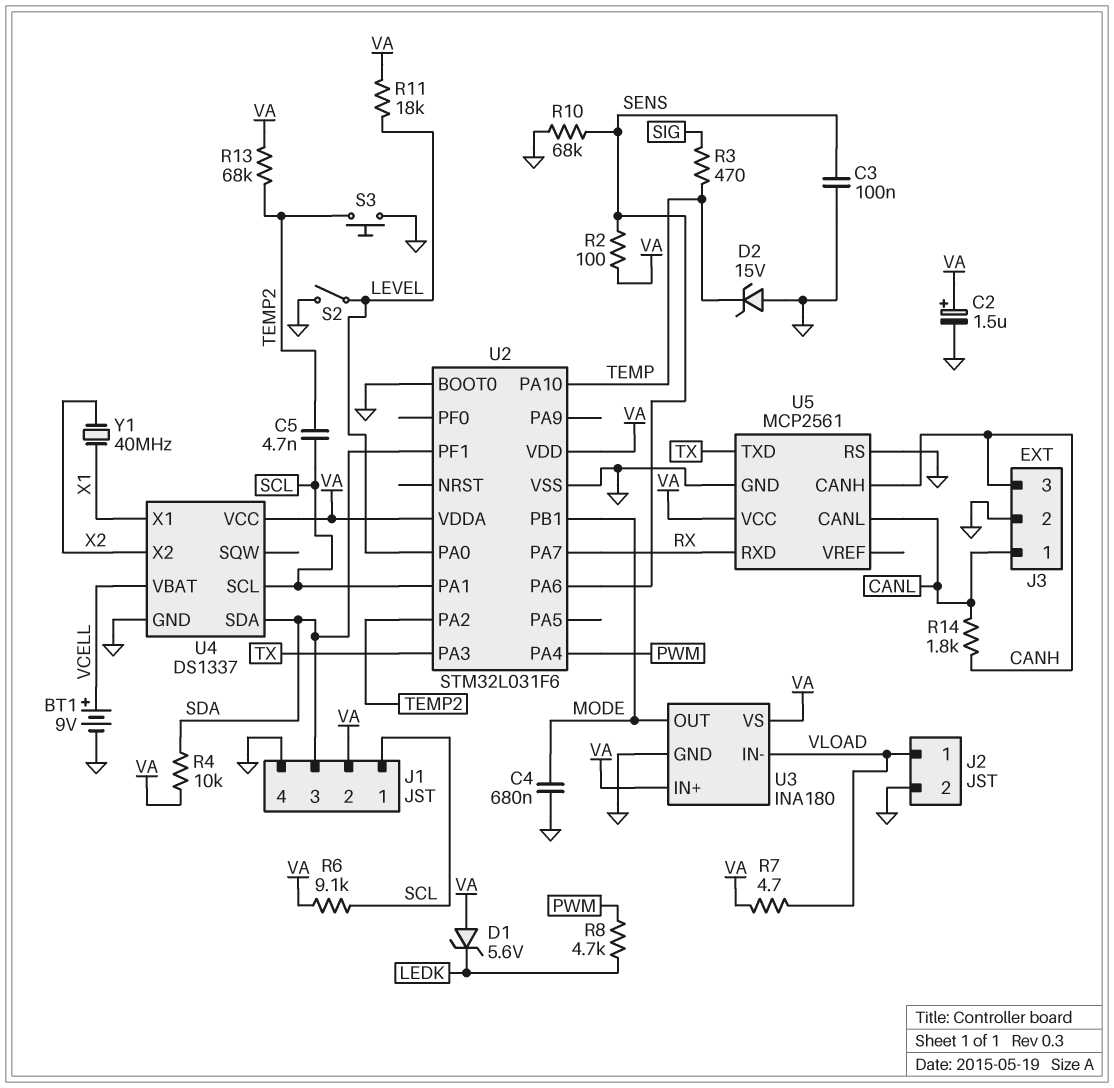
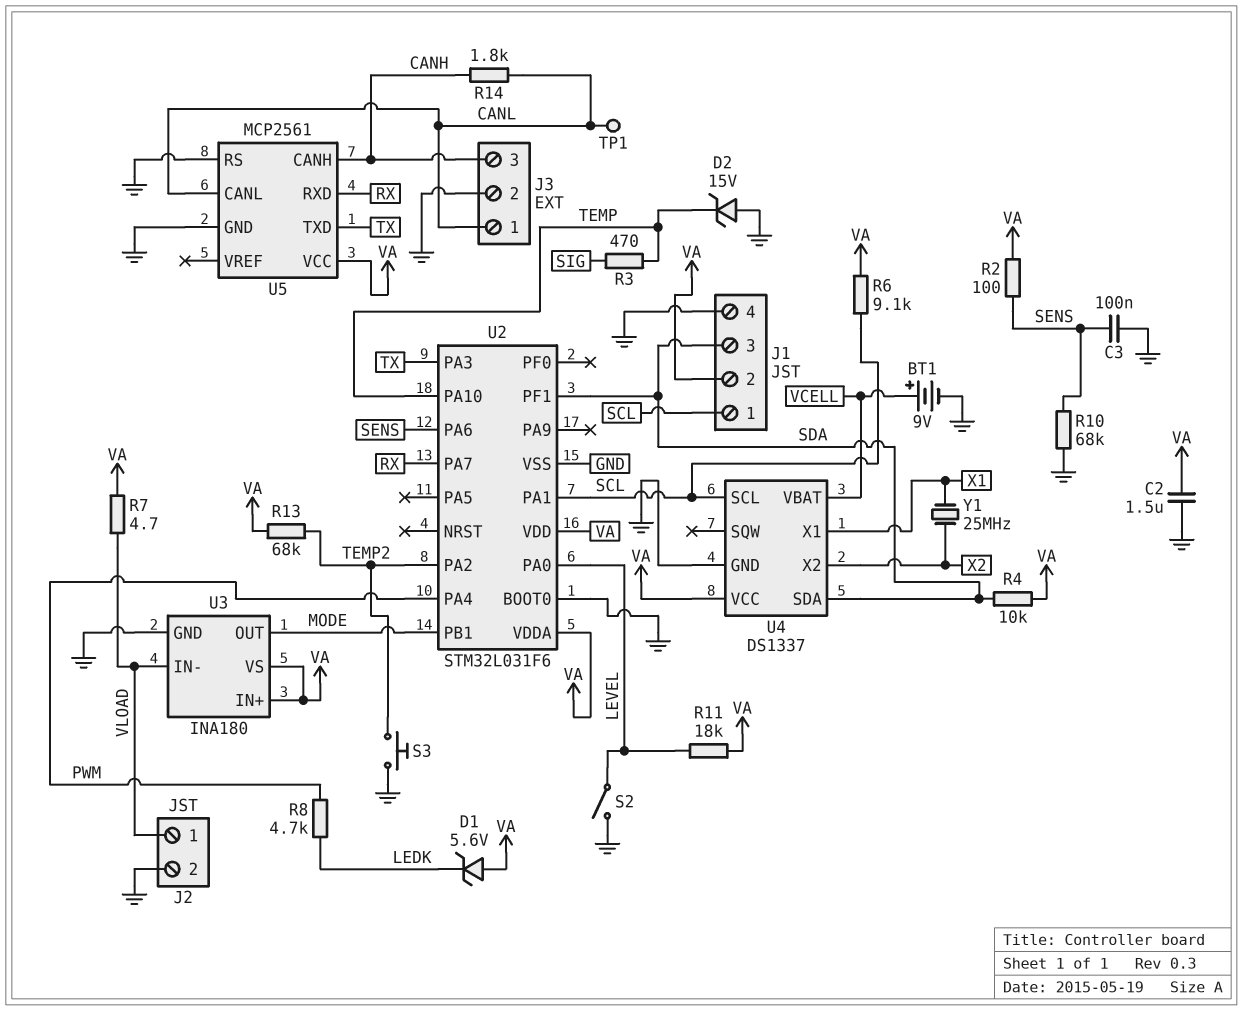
C2: 1.5uF (plus VA, minus GND) -> 1.5uF (GND, VA)
C4: 680nF (GND, MODE) -> none
C5: 4.7nF (SCL, TEMP2) -> none
TP1: none -> test point (CANL)
Y1: 40MHz (X1, X2) -> 25MHz (X1, X2)

